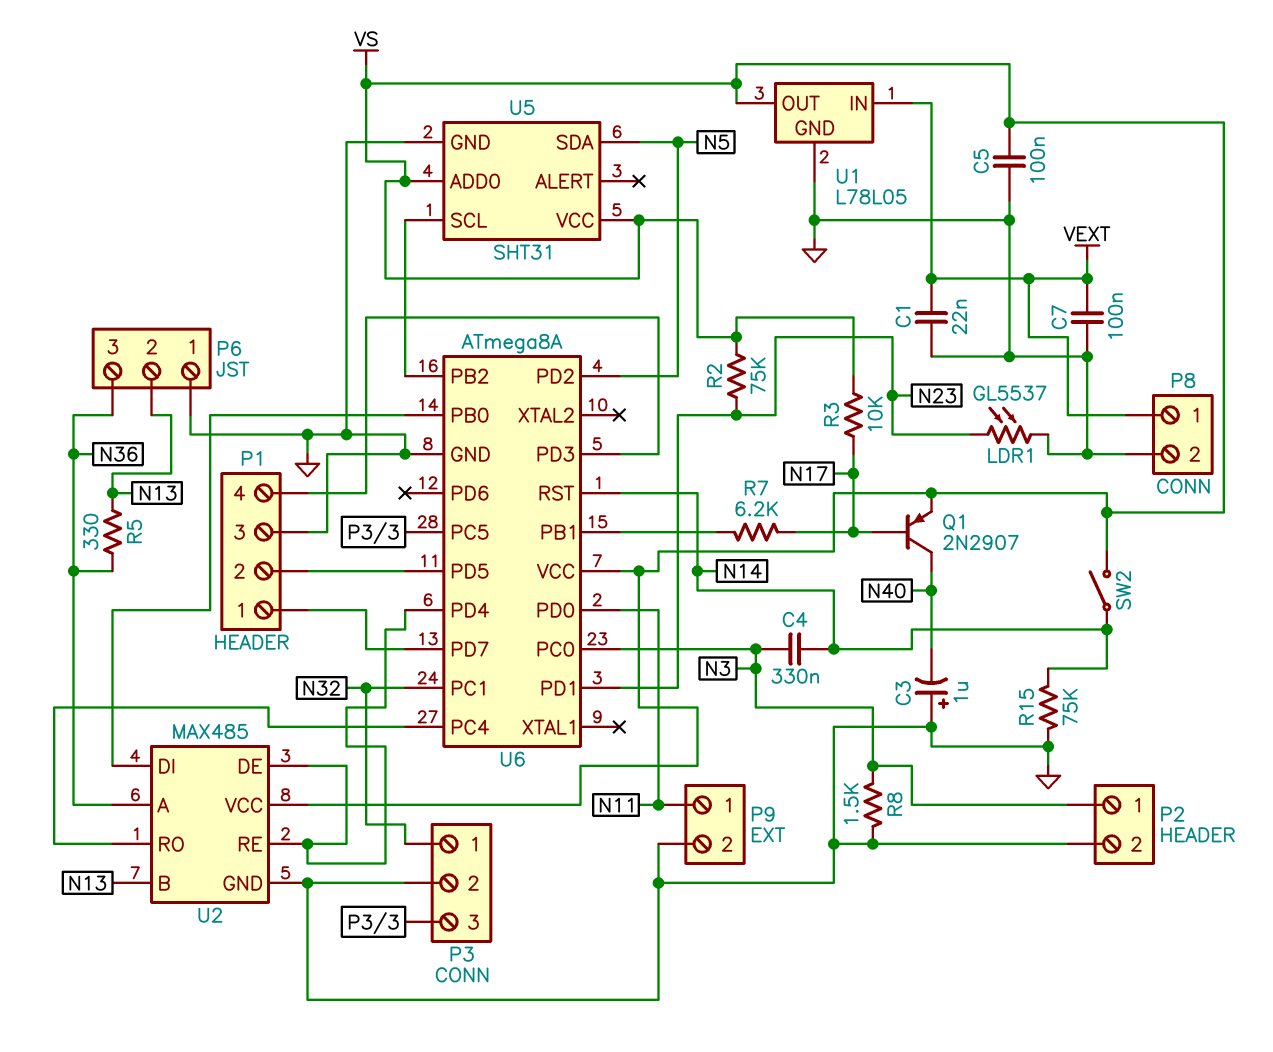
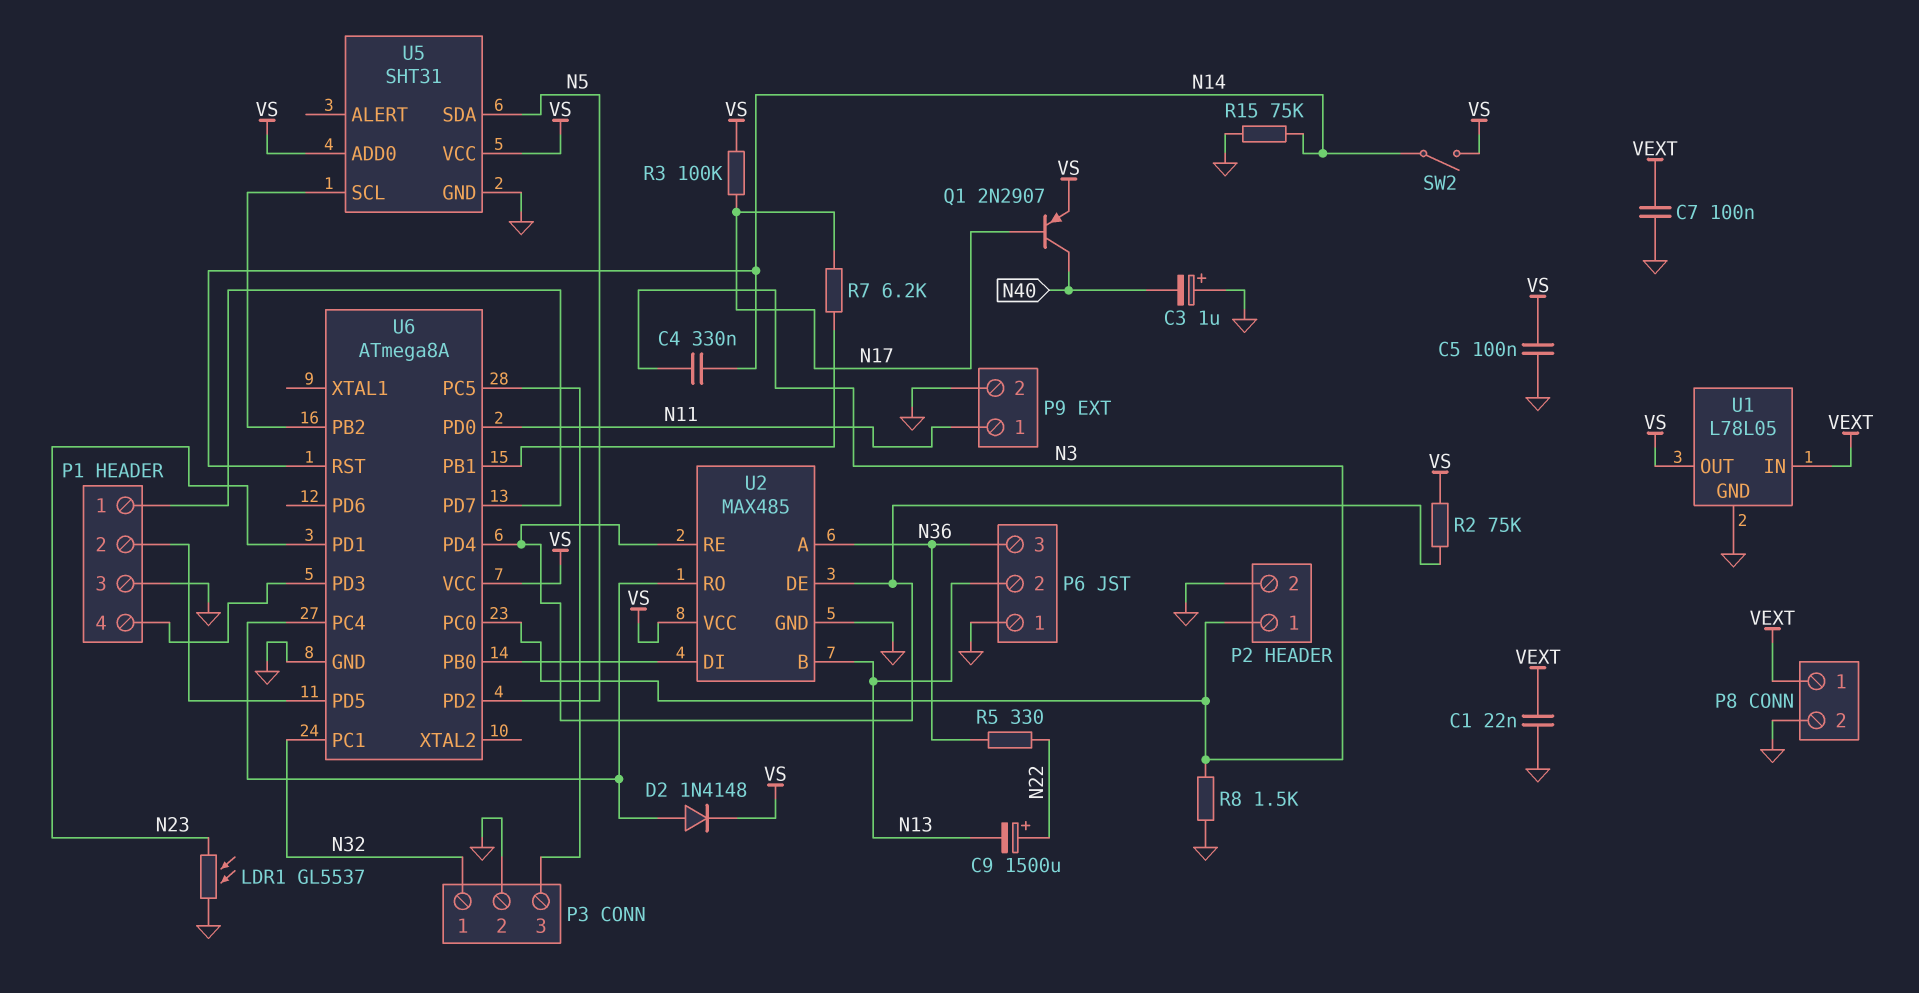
C9: none -> 1500uF (plus N22, minus N13)
D2: none -> diode 1N4148 (A U2/RO, K VS)
R2: 75k (N23, VS) -> 75k (U2/DE, VS)
R3: 10k (N17, VS) -> 100k (N17, VS)
R5: 330 (N13, N36) -> 330 (N22, N36)

